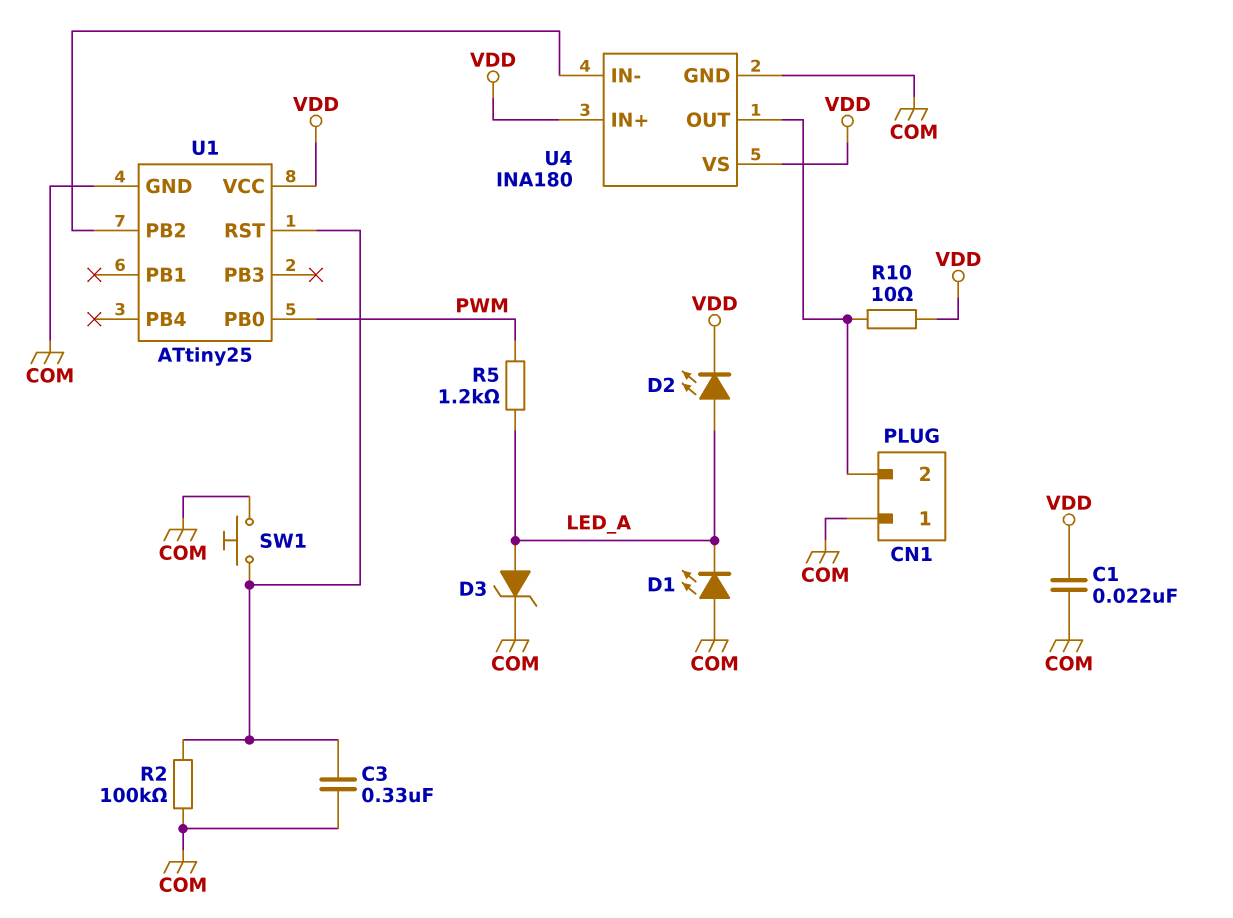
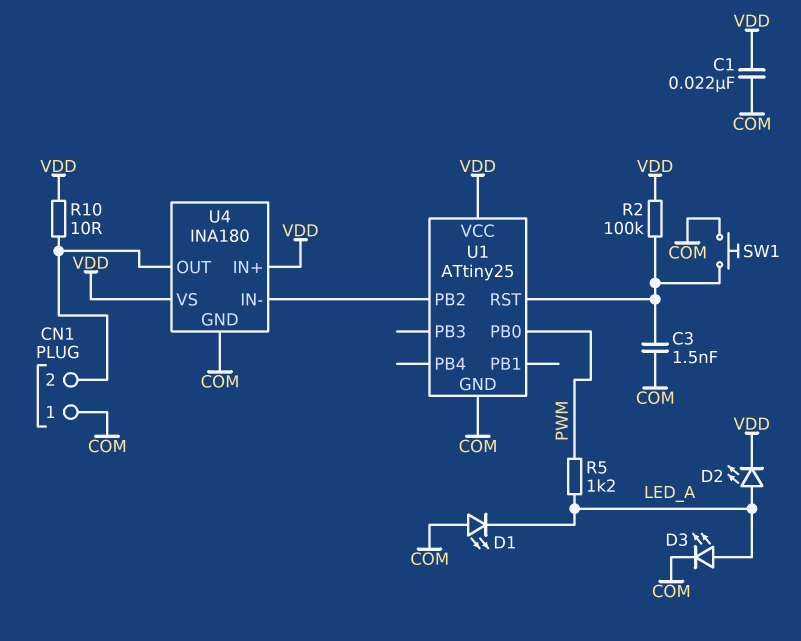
C3: 330nF (COM, U1/RST) -> 1.5nF (COM, U1/RST)
D3: zener (A LED_A, K COM) -> LED (A LED_A, K COM)
R2: 100k (COM, U1/RST) -> 100k (U1/RST, VDD)

